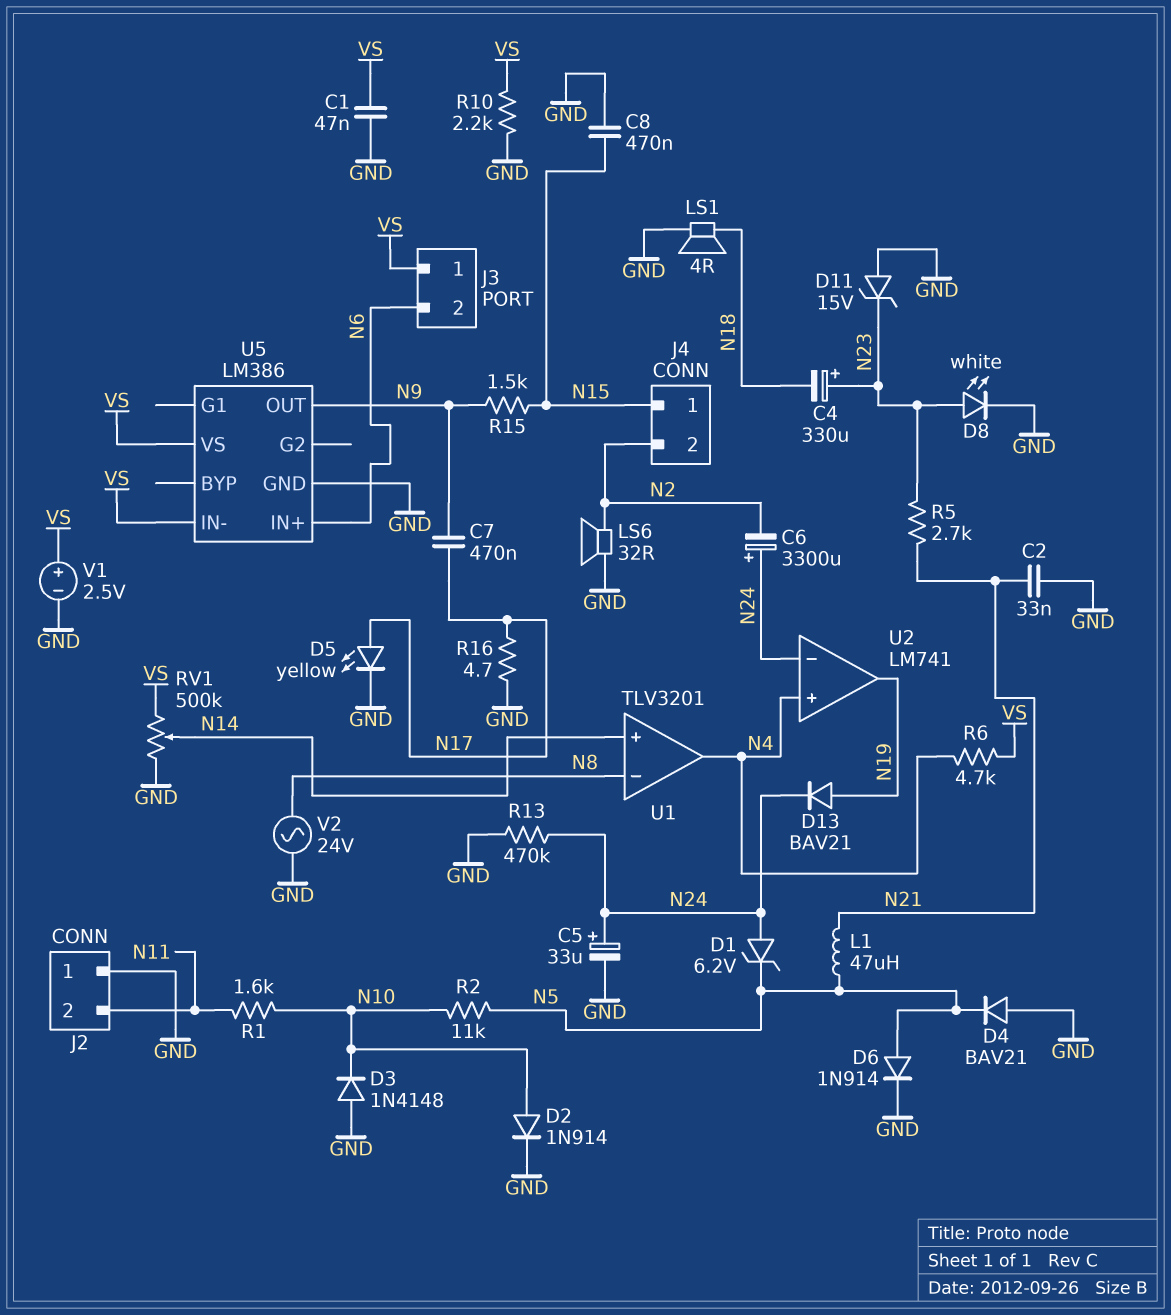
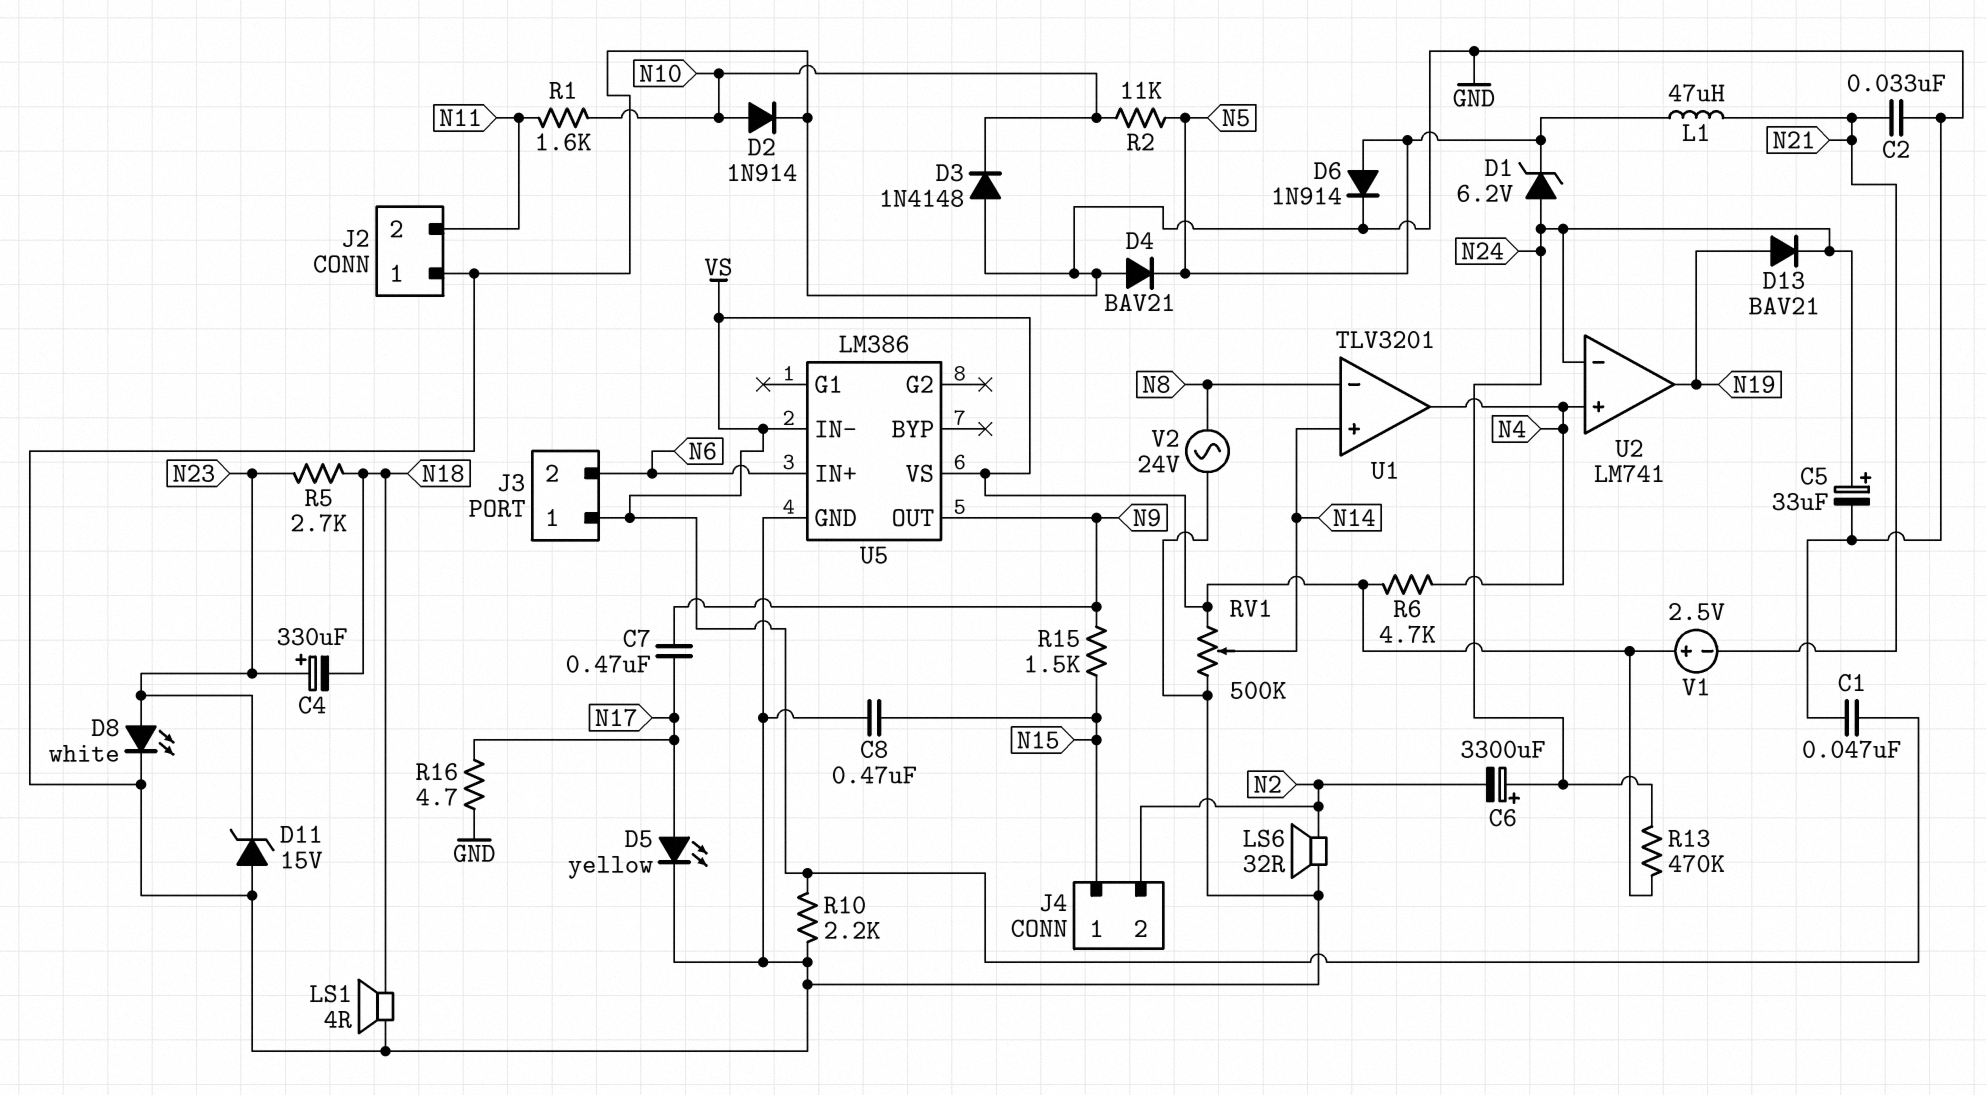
R5: 2.7k (N21, N23) -> 2.7k (N18, N23)
R13: 470k (GND, N24) -> 470k (N24, VS)
V1: 2.5V (plus VS, minus GND) -> 2.5V (plus VS, minus N21)

